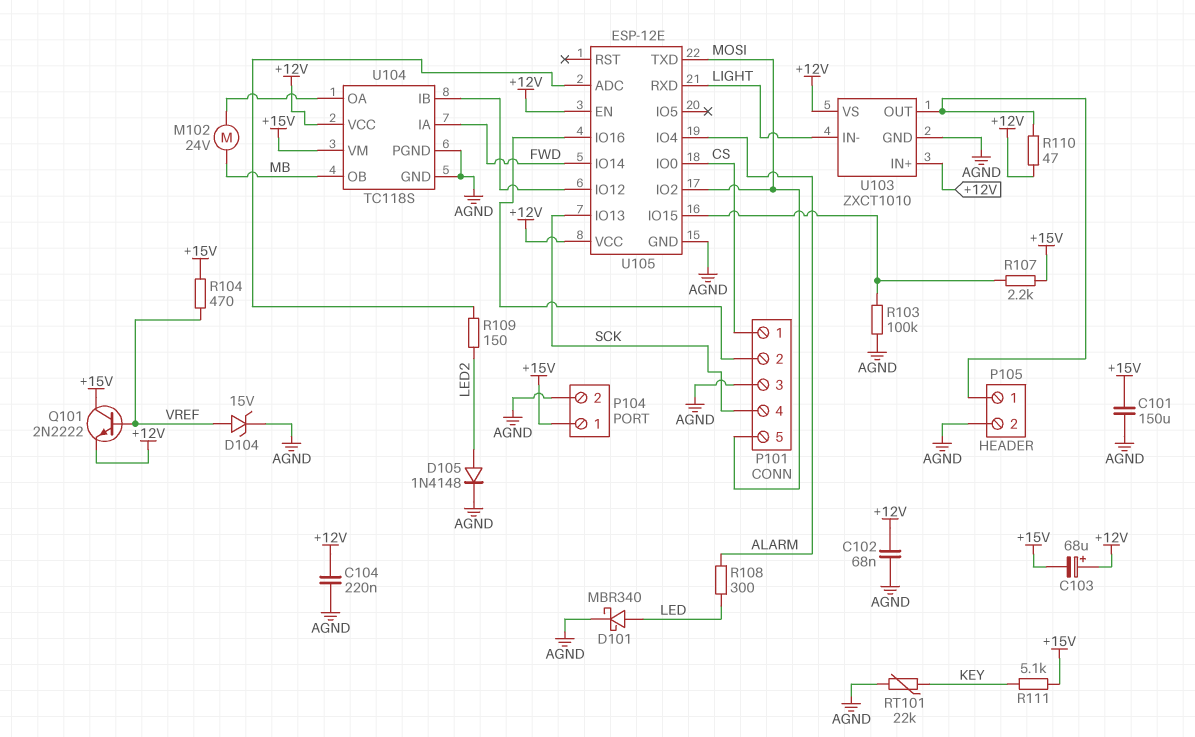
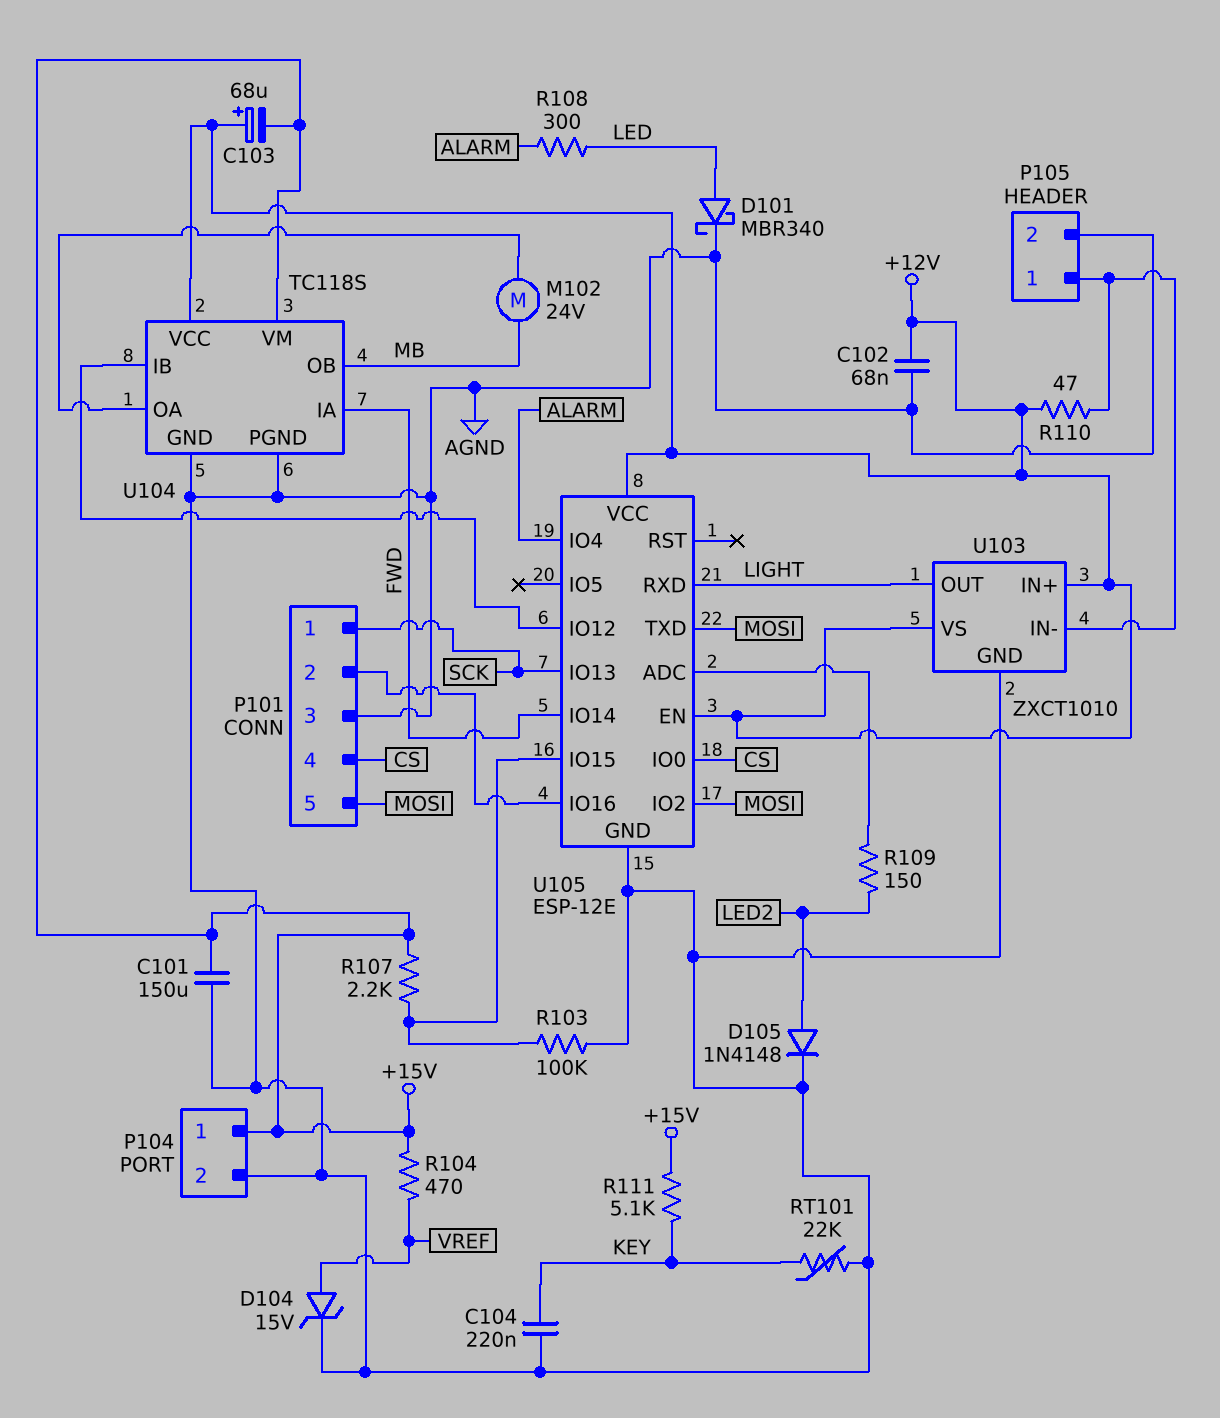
C104: 220nF (+12V, AGND) -> 220nF (AGND, KEY)
P101 pin 1: CS -> SCK
P101 pin 4: SCK -> CS
Q101: NPN 2N2222 (B VREF, C +15V, E +12V) -> none
U103 pin IN-: LIGHT -> P105/1
U103 pin OUT: P105/1 -> LIGHT

